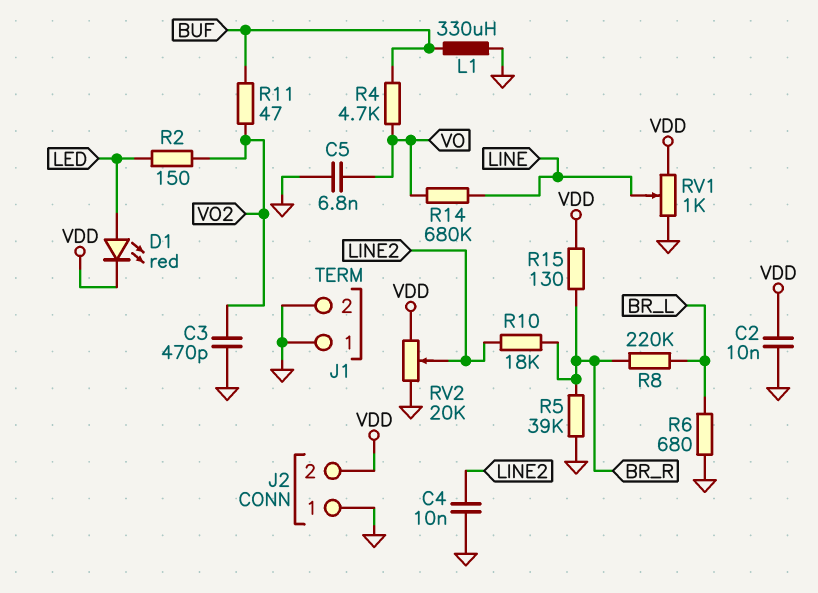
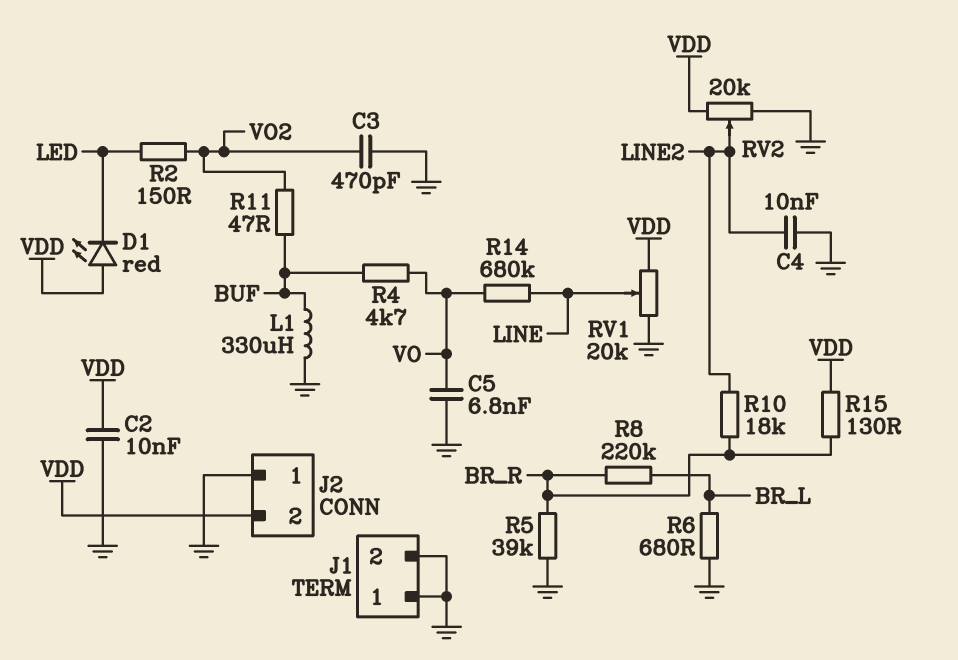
D1: LED red (A LED, K VDD) -> LED red (A VDD, K LED)
RV1: 1k (GND, VDD, wiper LINE) -> 20k (GND, VDD, wiper LINE)

